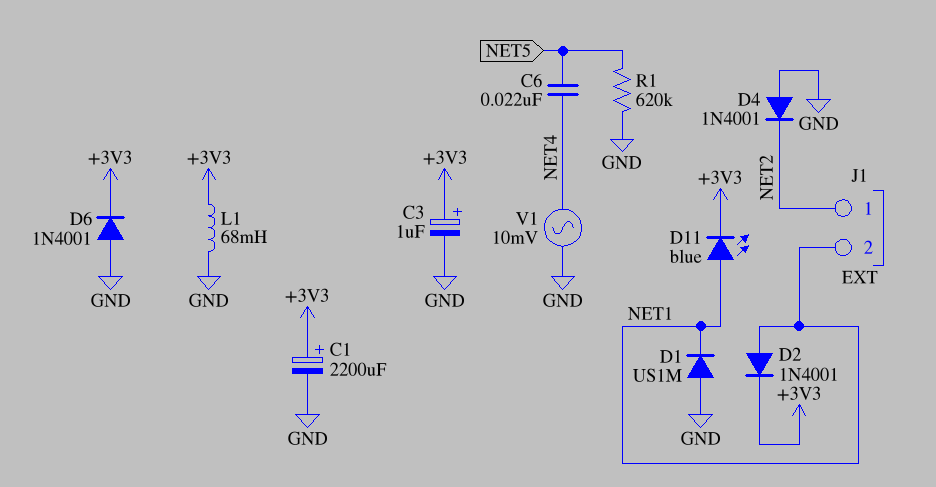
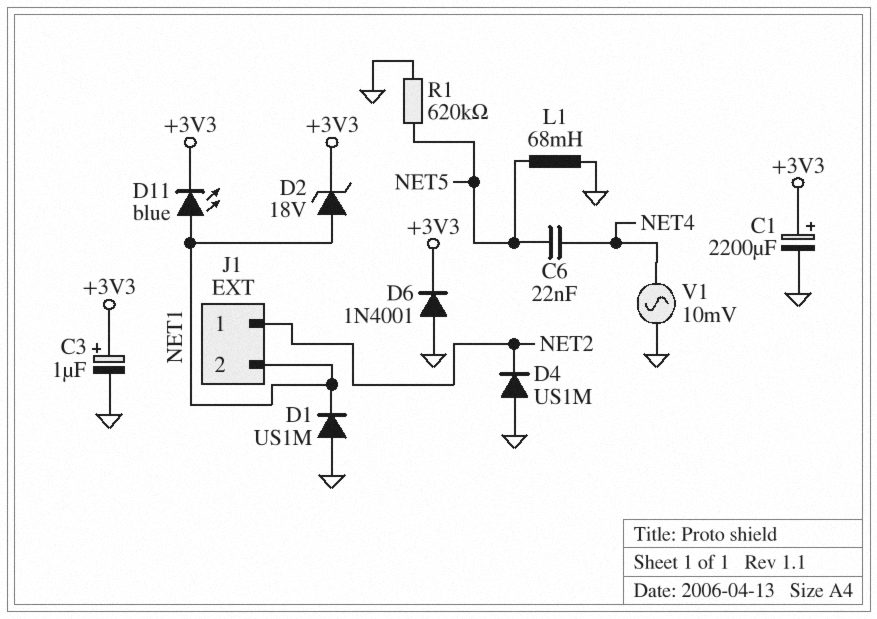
D2: diode 1N4001 (A NET1, K +3V3) -> zener 18V (A NET1, K +3V3)
D4: diode 1N4001 (A GND, K NET2) -> diode US1M (A GND, K NET2)
L1: 68mH (+3V3, GND) -> 68mH (GND, NET5)

